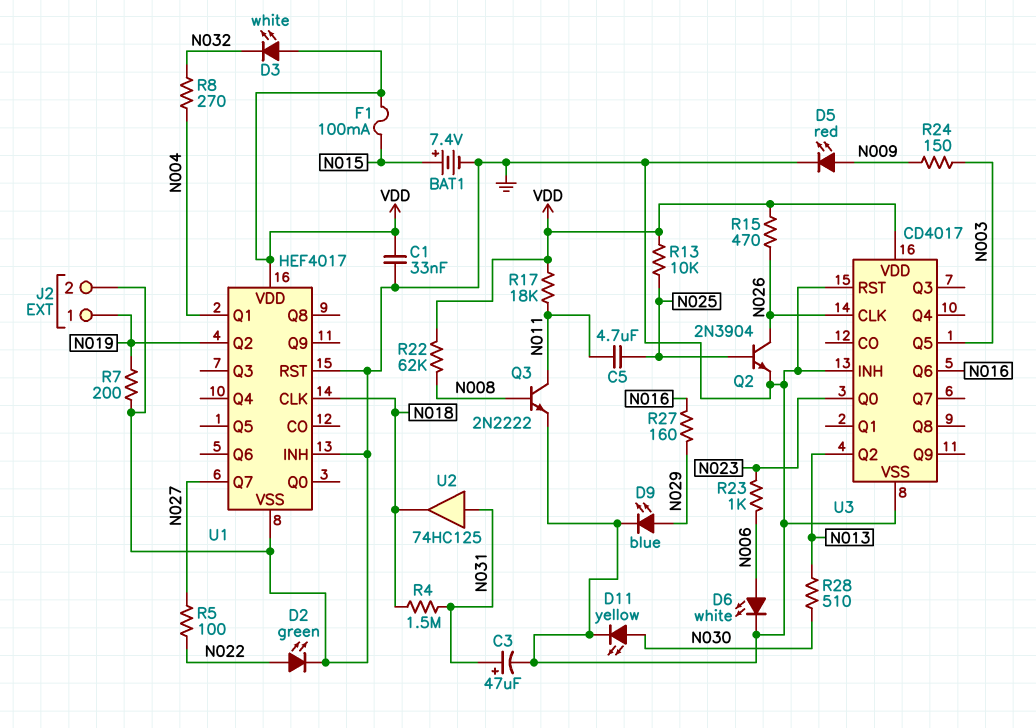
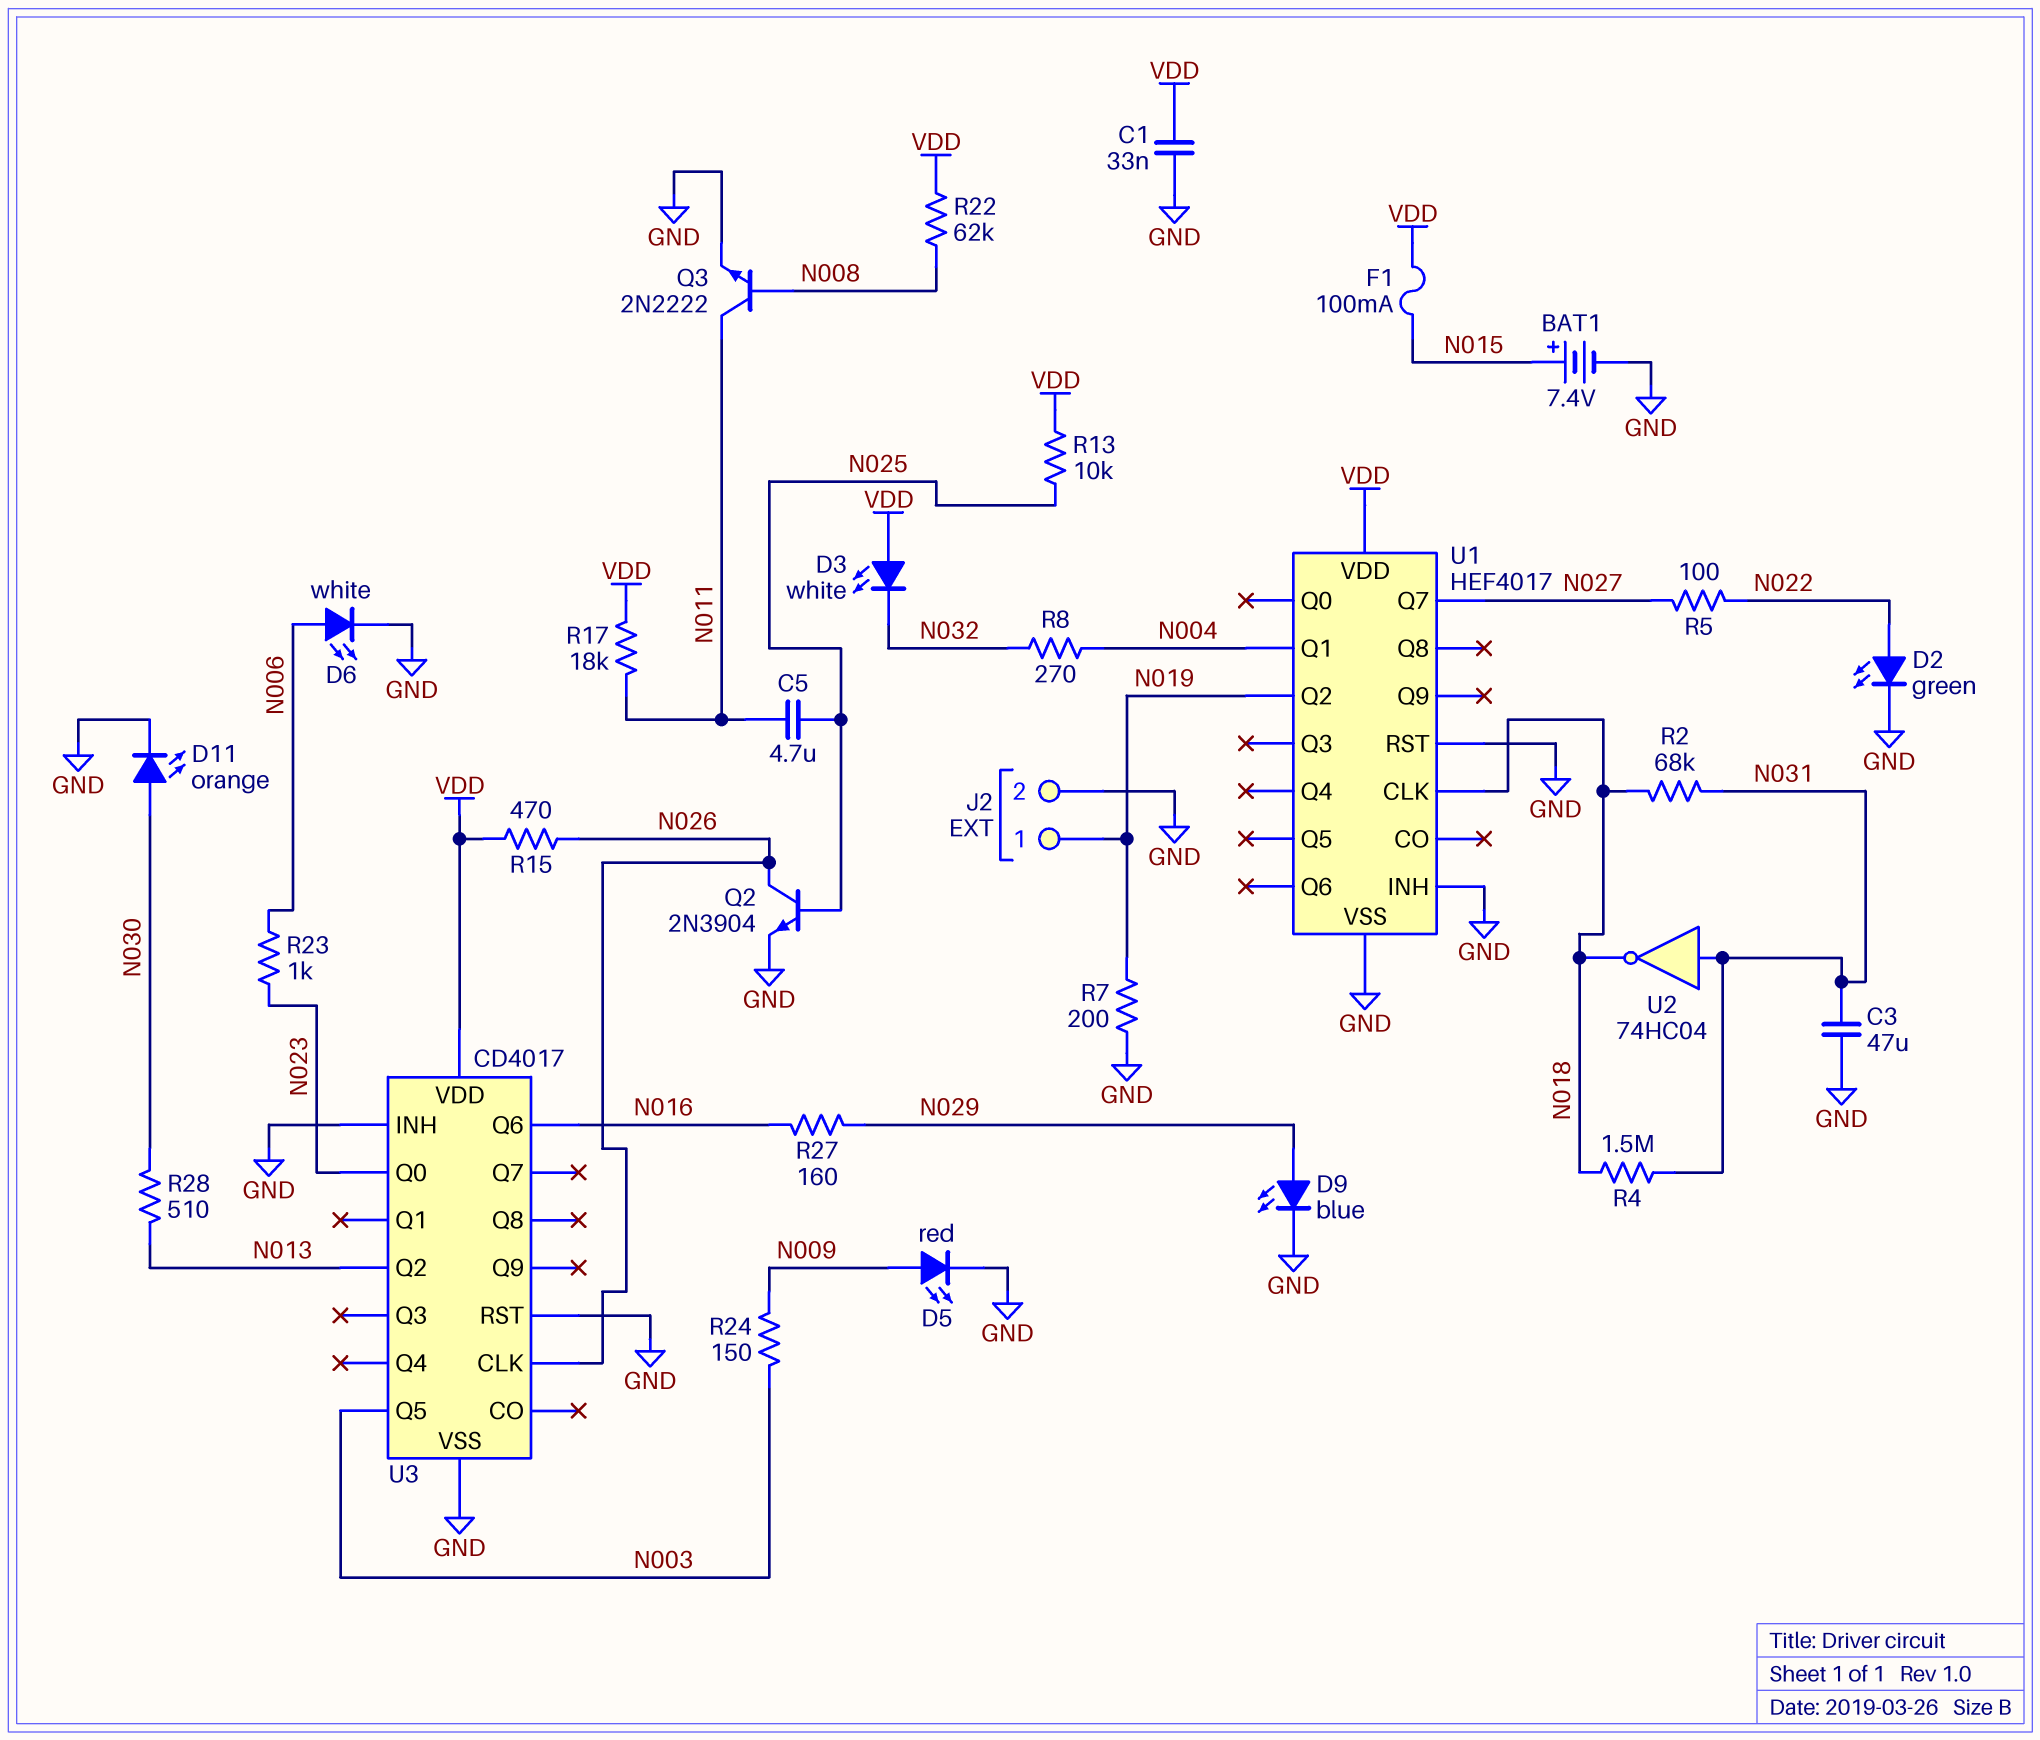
C3: 47uF (plus N031, minus GND) -> 47uF (GND, N031)
D11: LED yellow (A N030, K GND) -> LED orange (A N030, K GND)
R2: none -> 68k (N018, N031)
U2: buffer 74HC125 (in N031, out N018) -> NOT 74HC04 (in N031, out N018)

